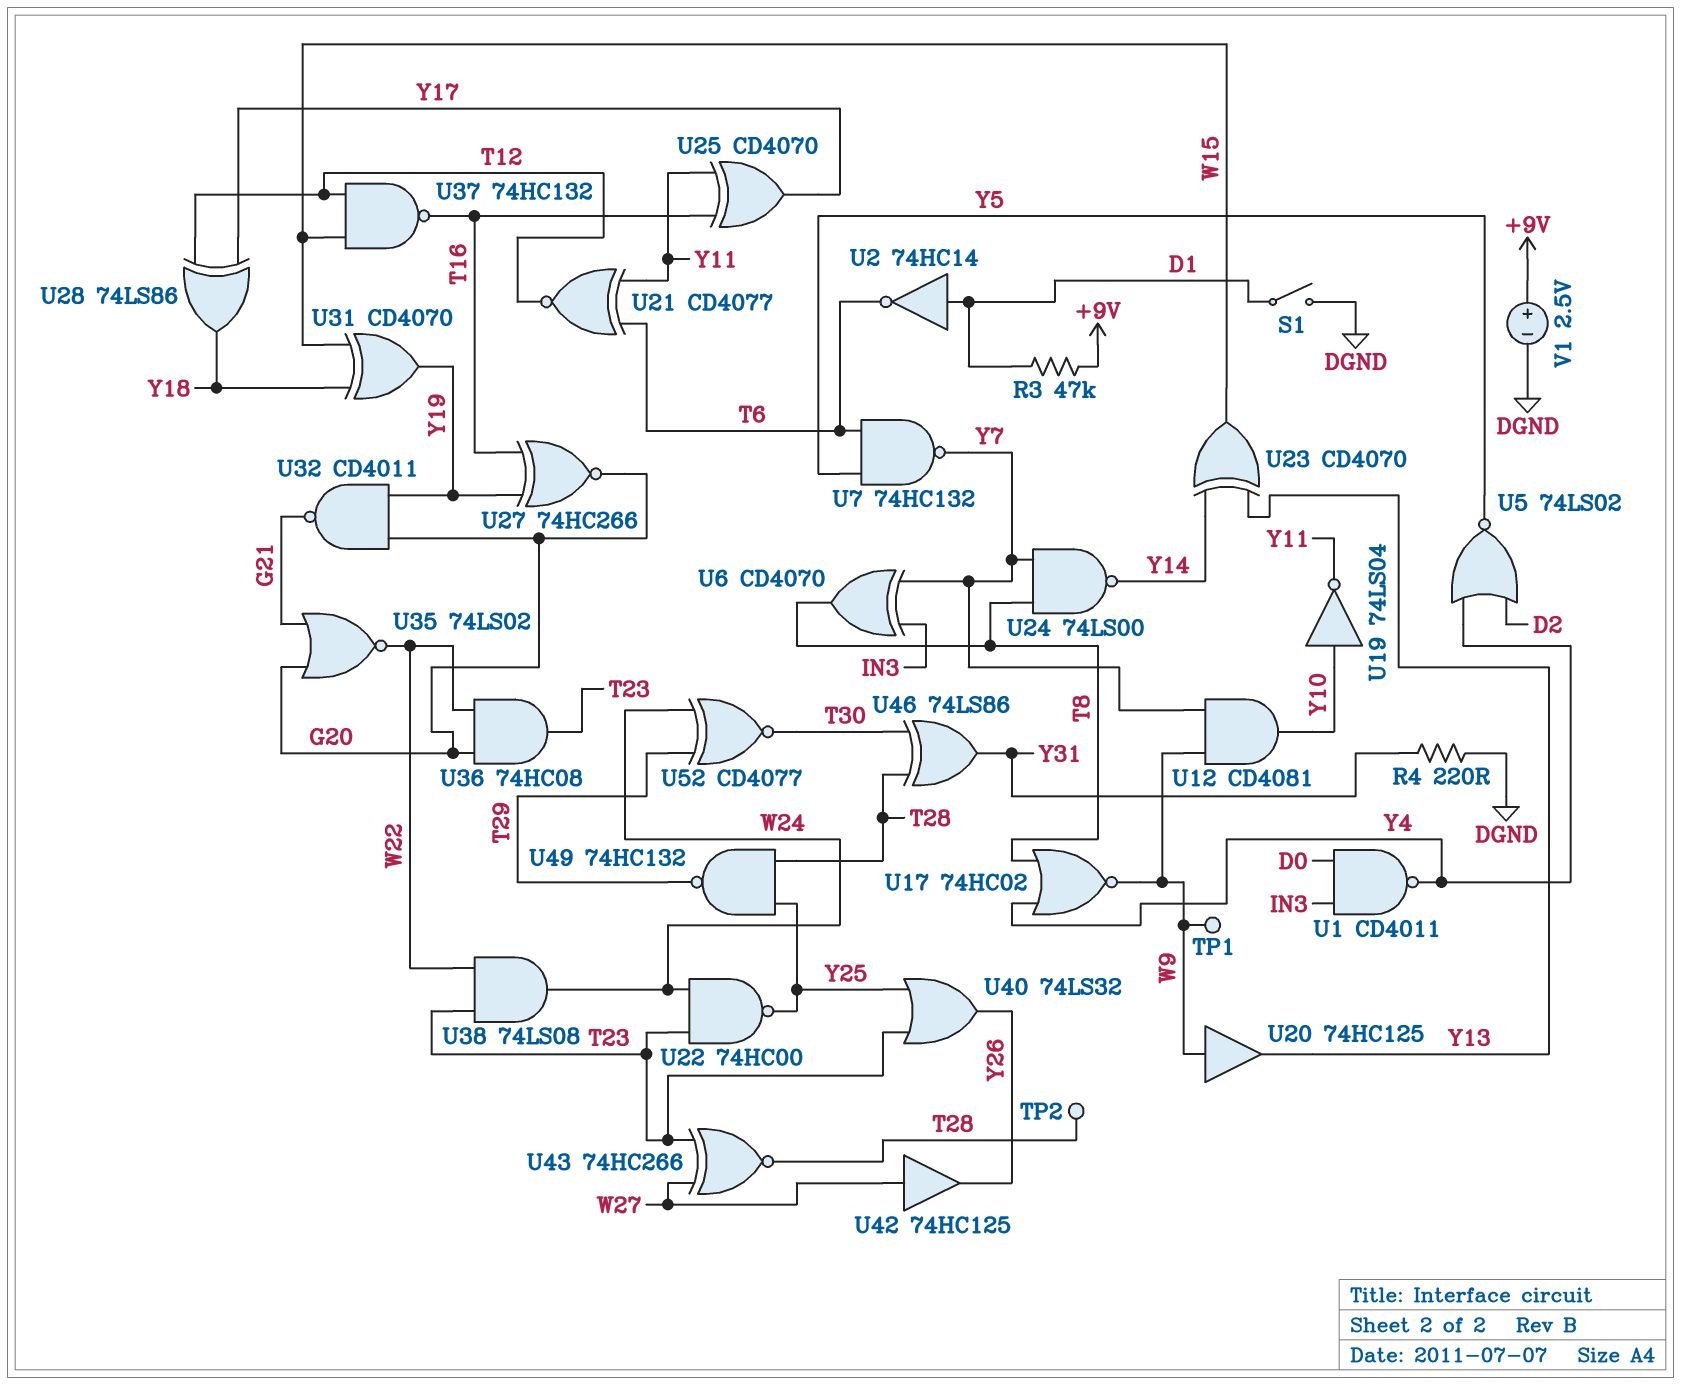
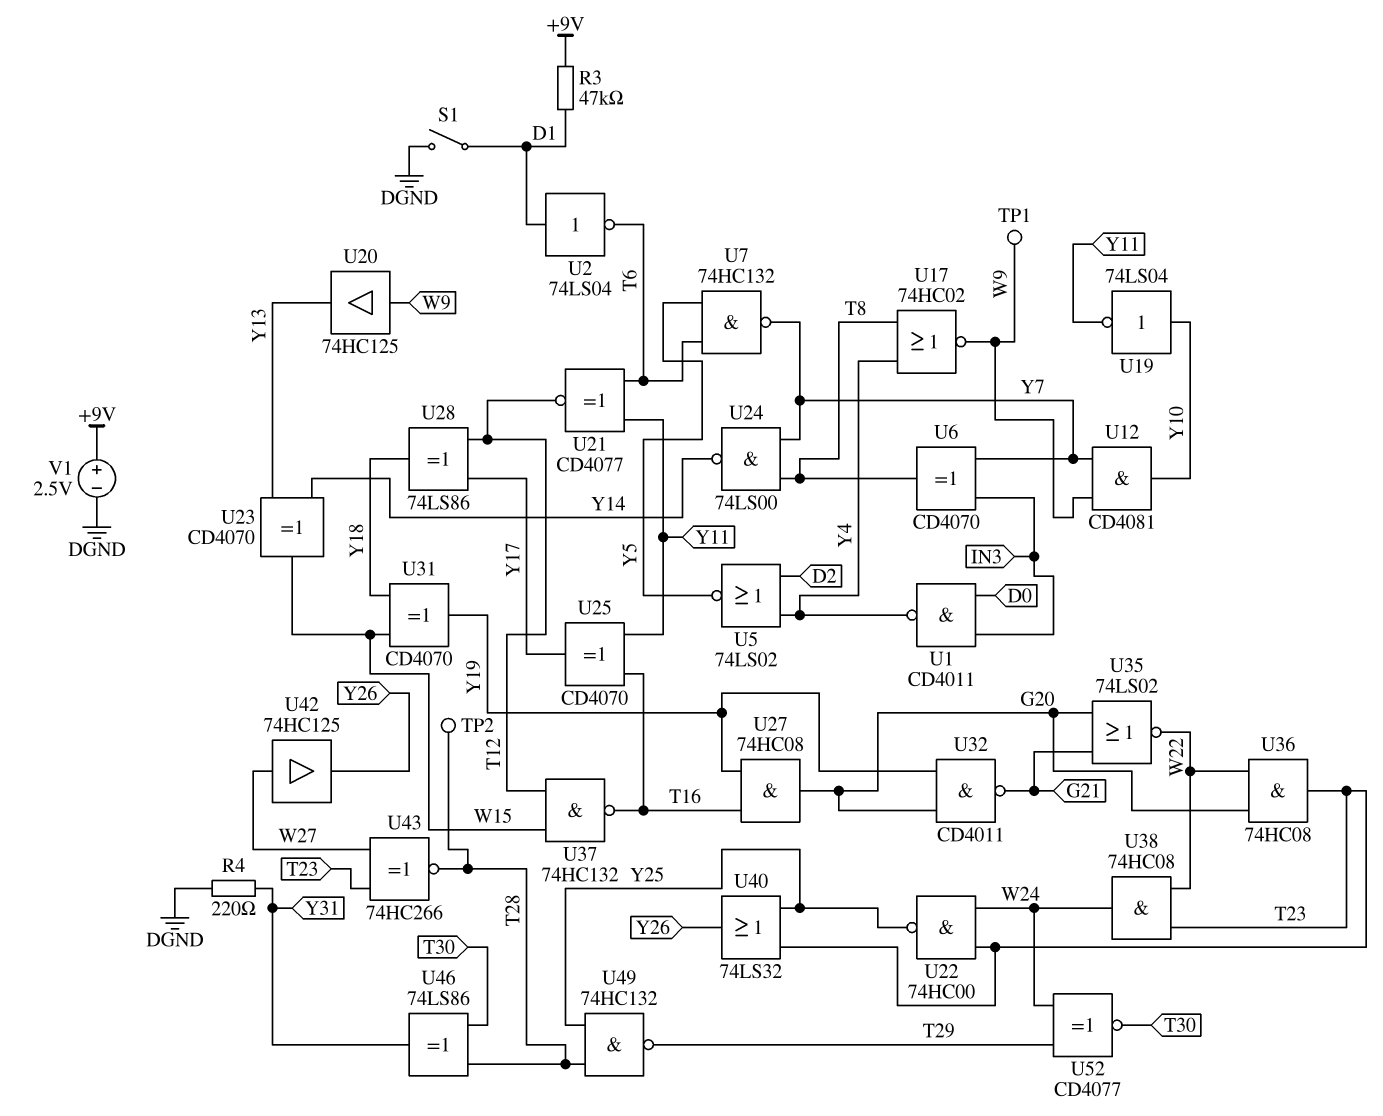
U2: NOT 74HC14 (in D1, out T6) -> NOT 74LS04 (in D1, out T6)
U27: XNOR 74HC266 (in T16, in Y19, out G20) -> AND 74HC08 (in T16, in Y19, out G20)
U38: AND 74LS08 (in T23, in W22, out W24) -> AND 74HC08 (in T23, in W22, out W24)

